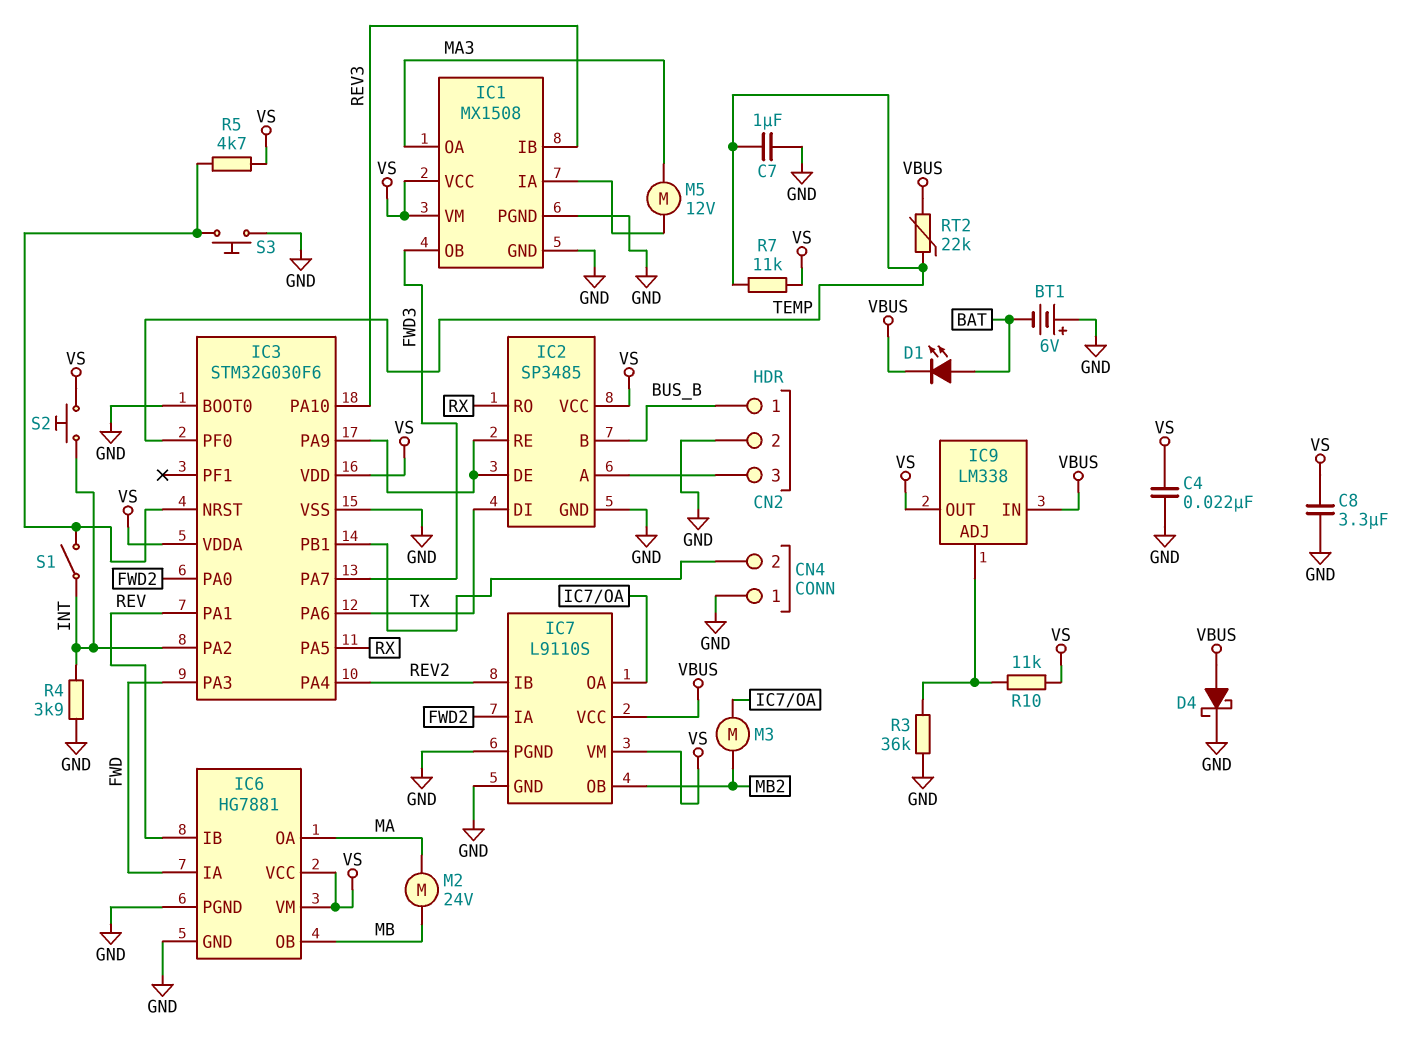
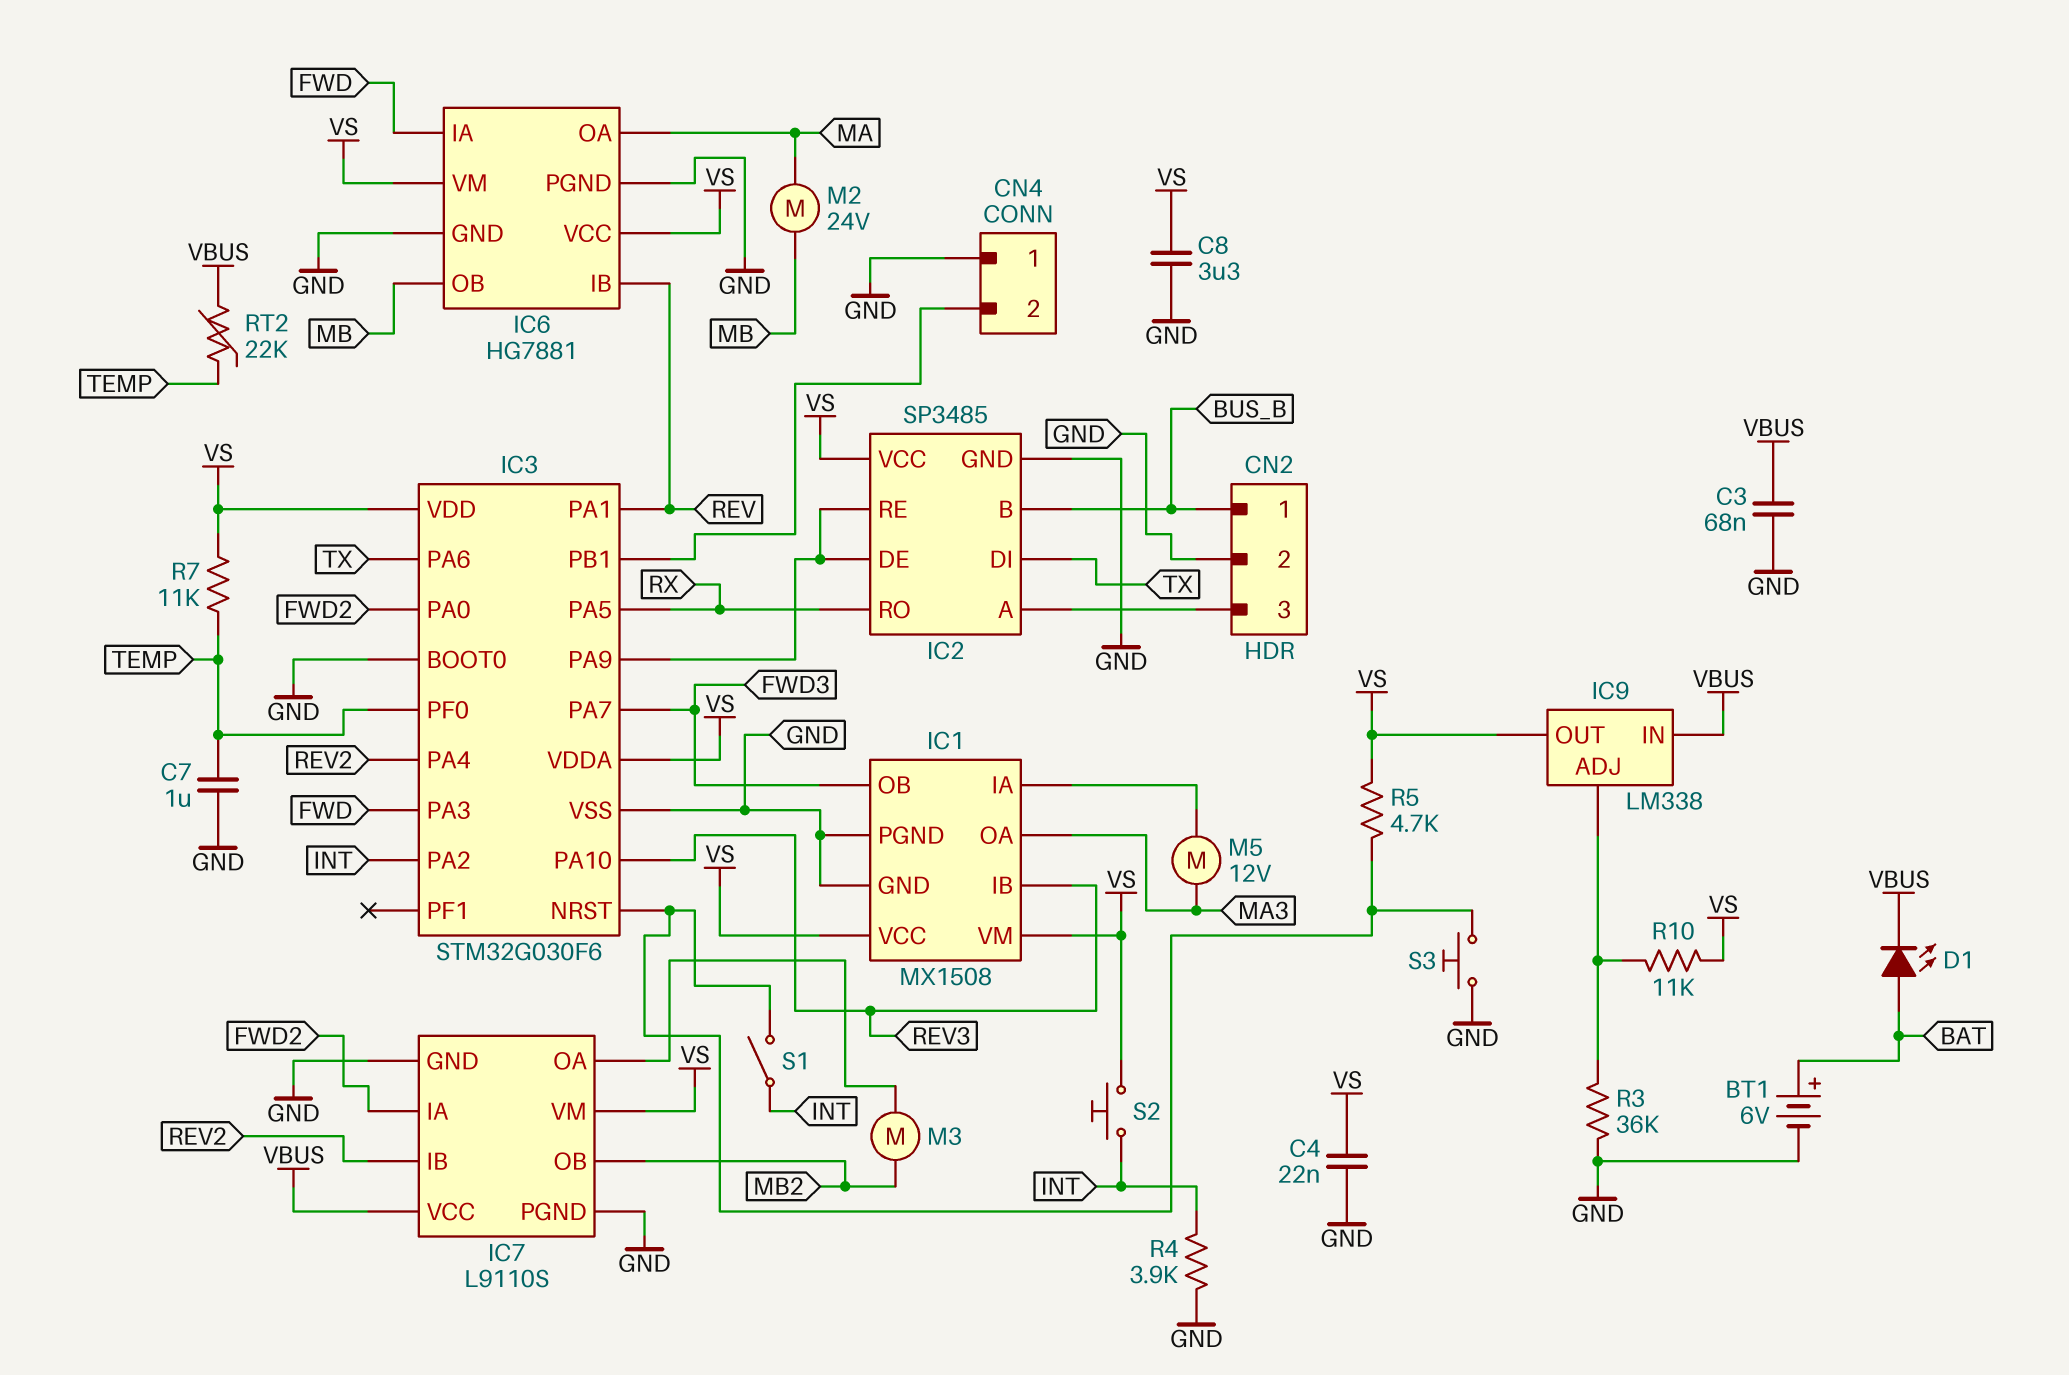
BT1: 6V (plus GND, minus BAT) -> 6V (plus BAT, minus GND)
C3: none -> 68nF (GND, VBUS)
D4: schottky (A VBUS, K GND) -> none

